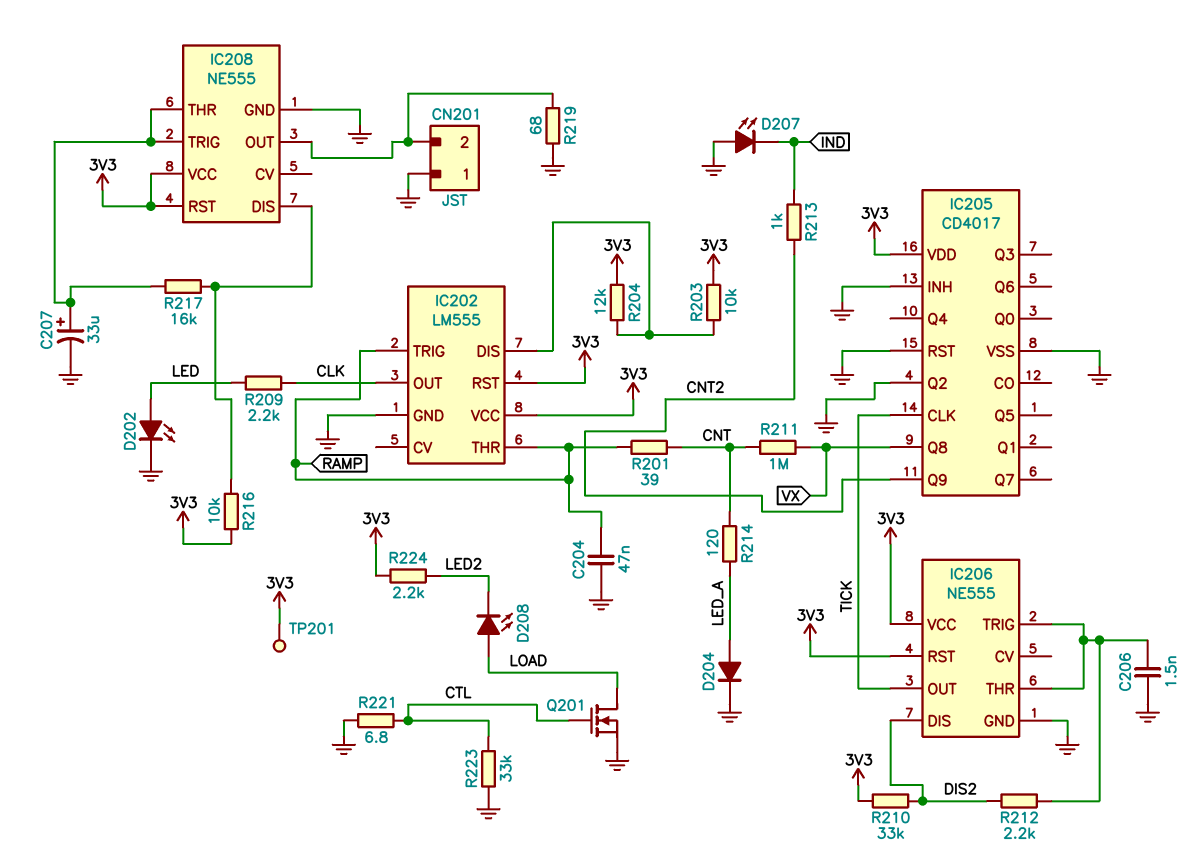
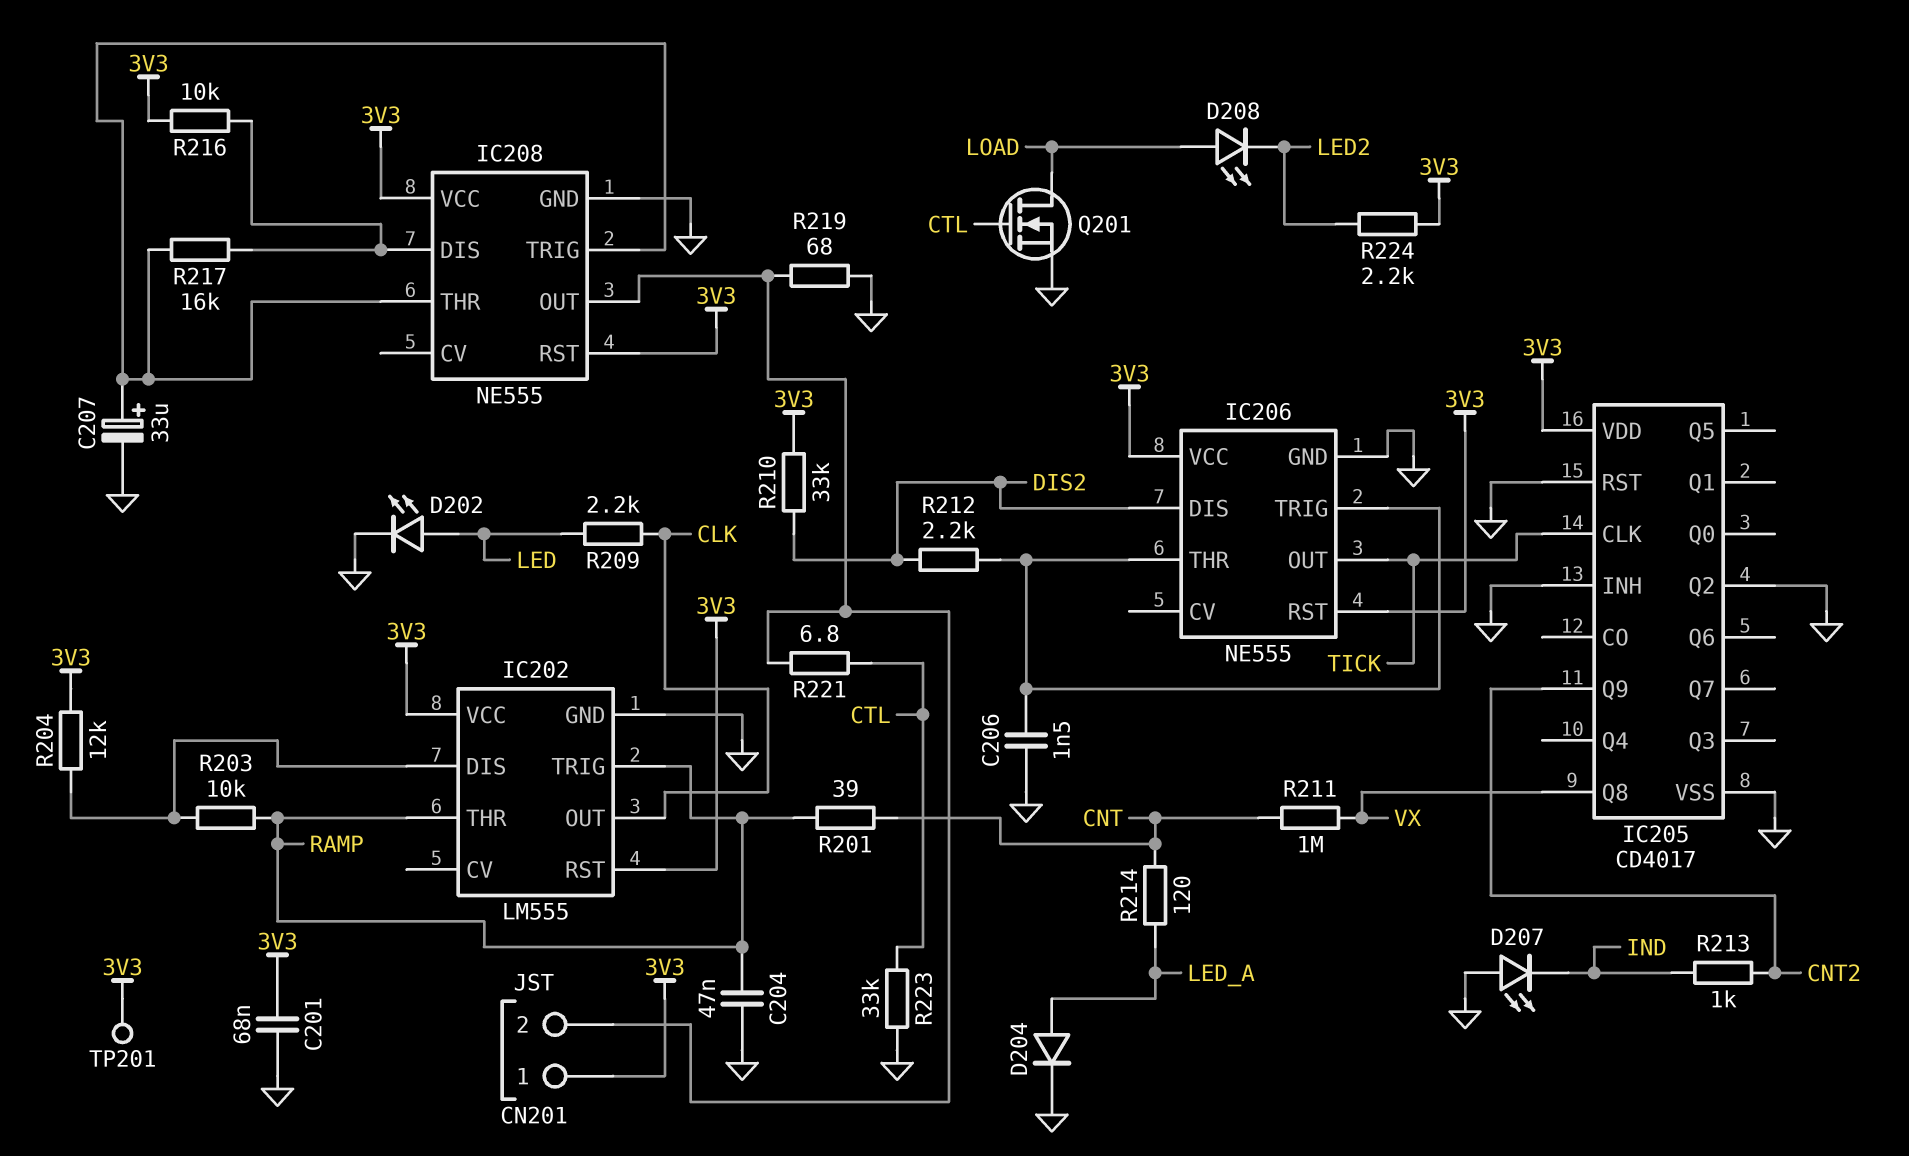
C201: none -> 68nF (3V3, GND)
CN201 pin 1: GND -> 3V3
R203: 10k (3V3, IC202/DIS) -> 10k (IC202/DIS, RAMP)
R221: 6.8 (CTL, GND) -> 6.8 (CN201/2, CTL)

